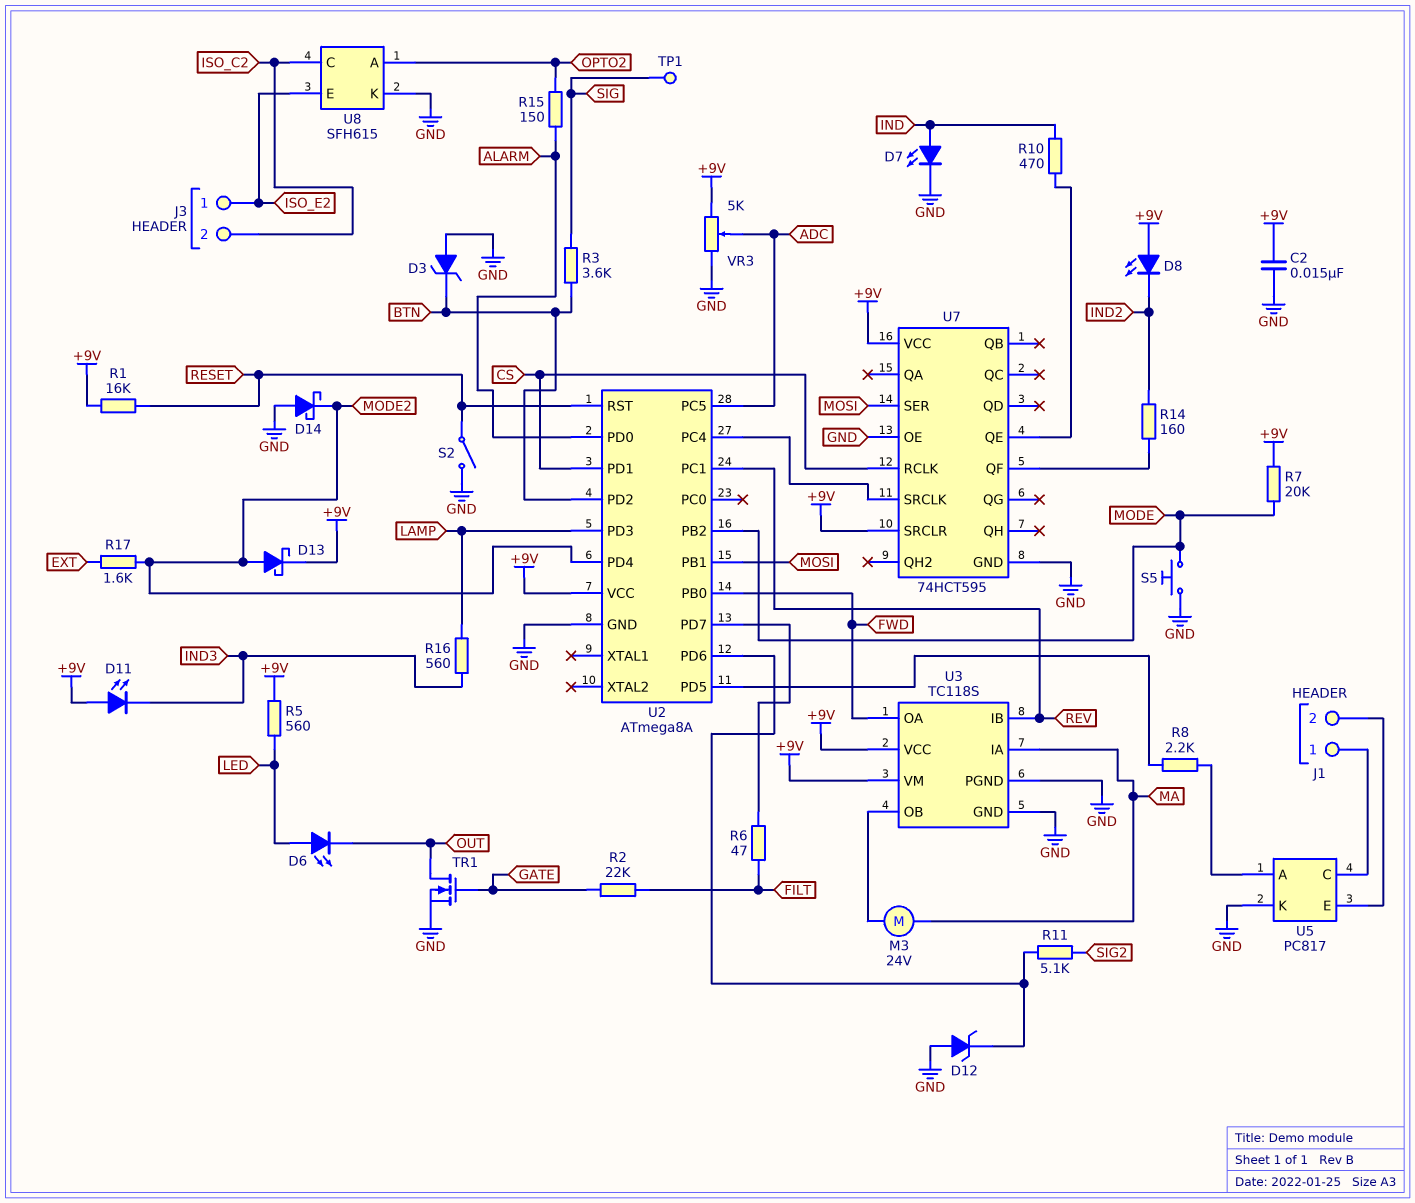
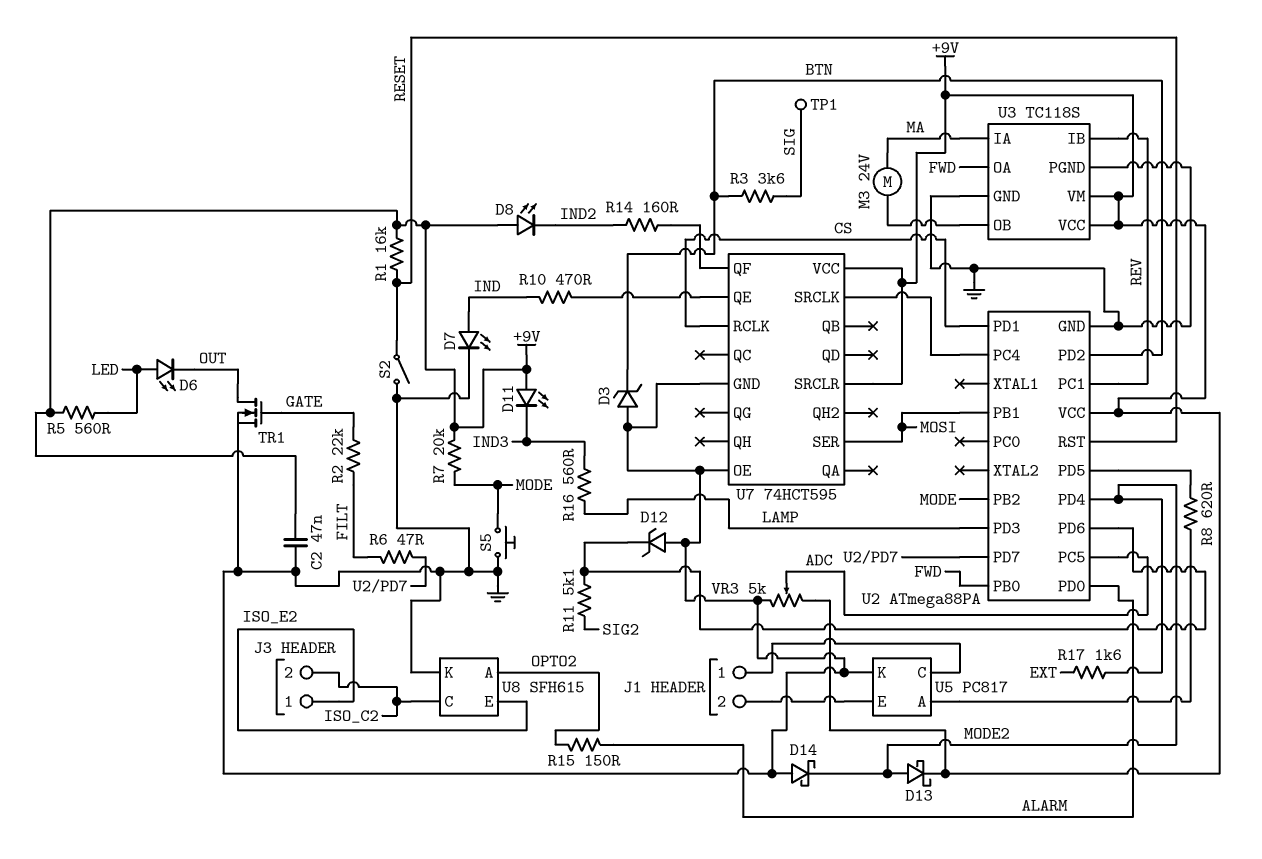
C2: 15nF (+9V, GND) -> 47nF (+9V, GND)
R8: 2.2k (U2/PD5, U5/A) -> 620 (U2/PD5, U5/A)
U2: ATmega8A -> ATmega88PA

